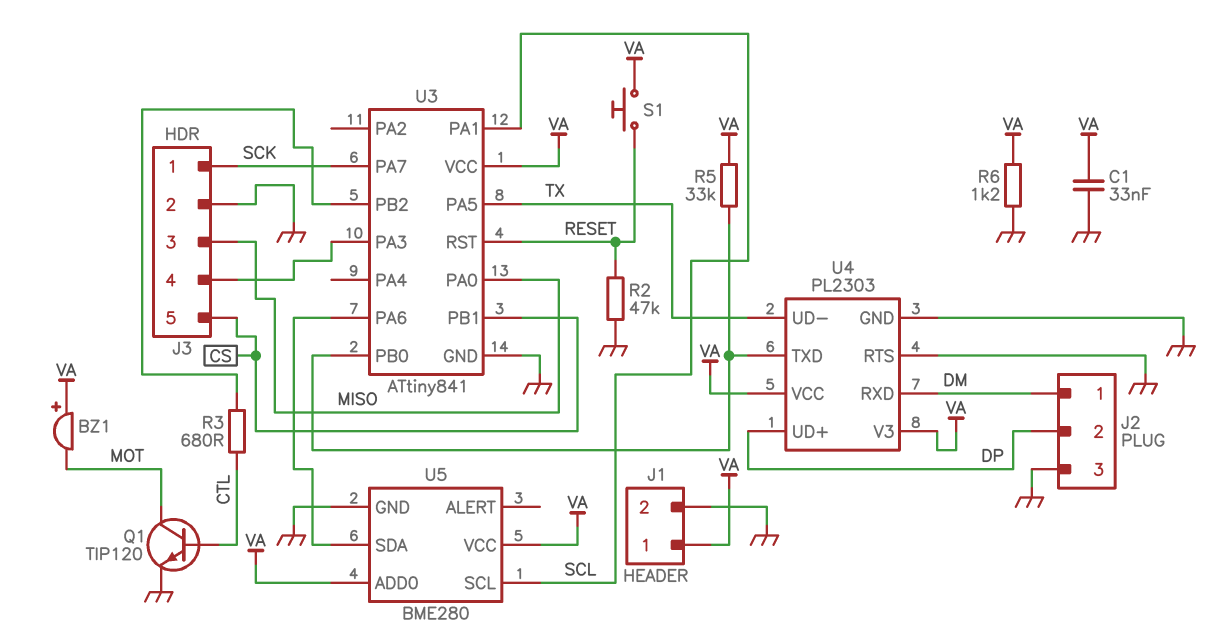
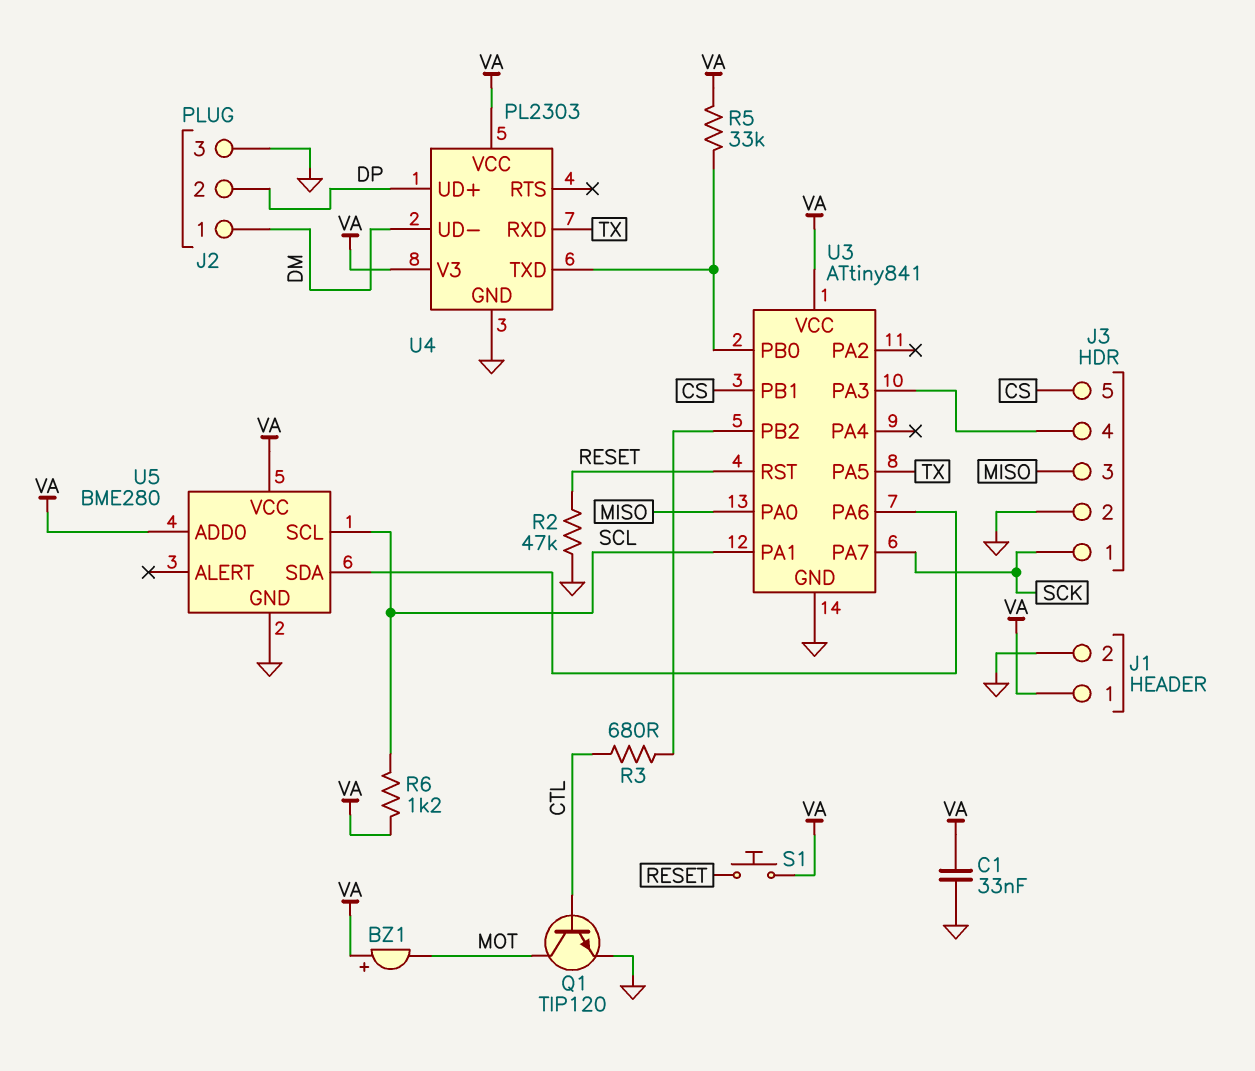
R6: 1.2k (GND, VA) -> 1.2k (SCL, VA)
U4 pin RTS: GND -> none
U4 pin RXD: DM -> TX
U4 pin UD-: TX -> DM

